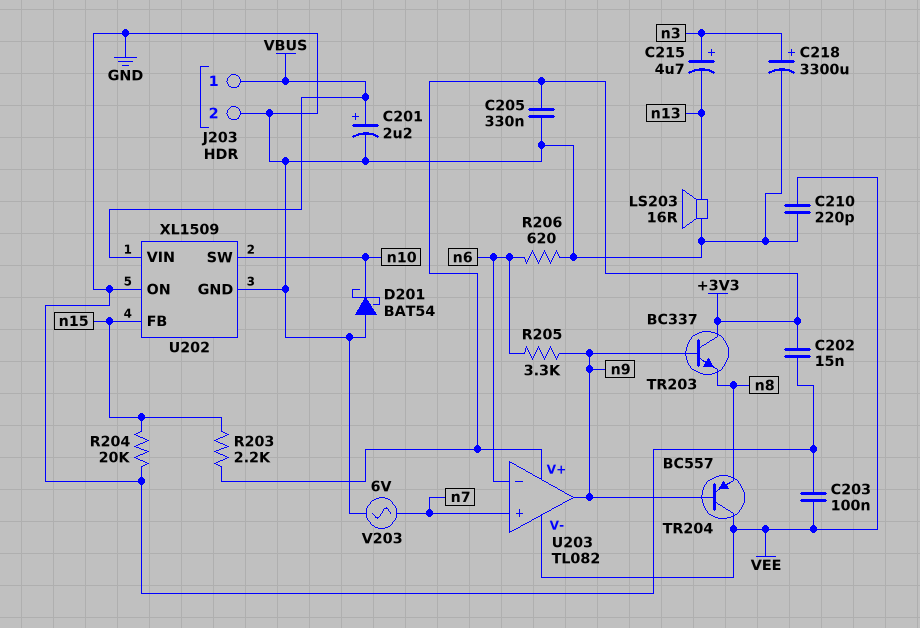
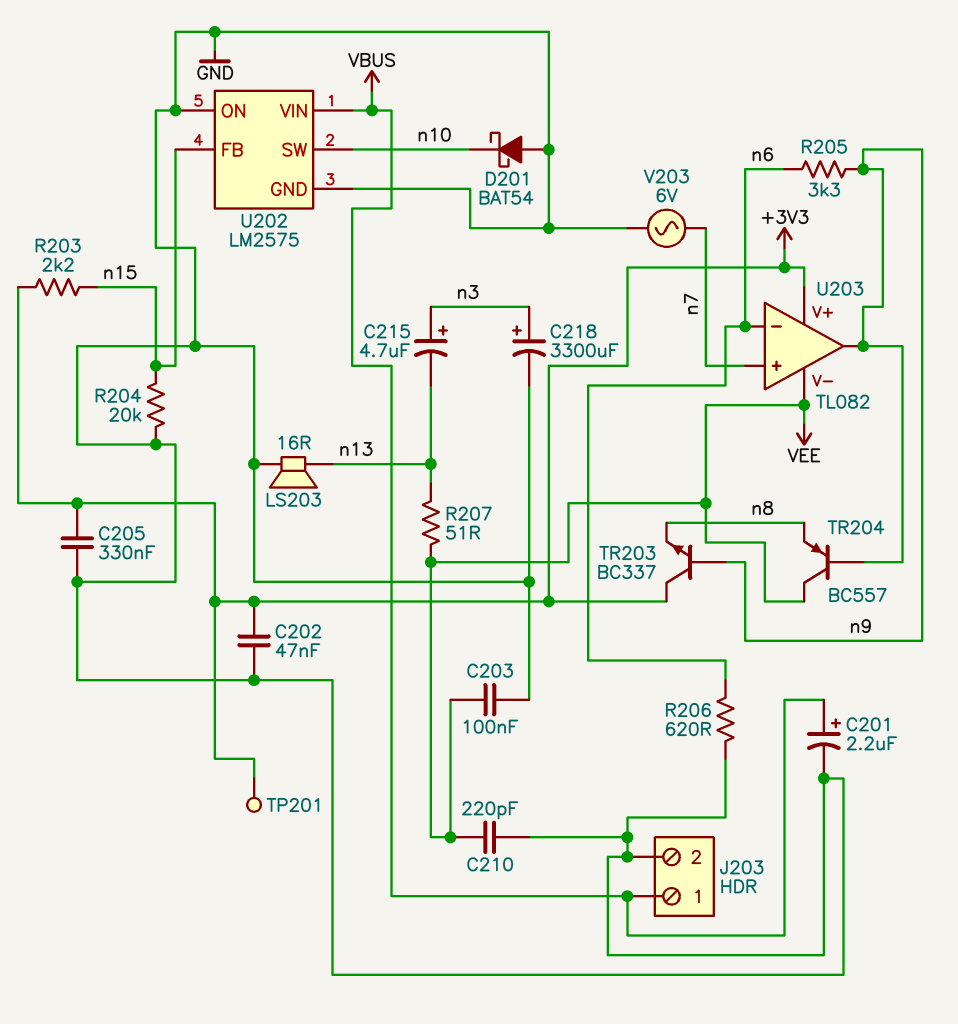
C202: 15nF (+3V3, GND) -> 47nF (+3V3, GND)
R207: none -> 51 (VEE, n13)
TP201: none -> test point (+3V3)
U202: XL1509 -> LM2575

